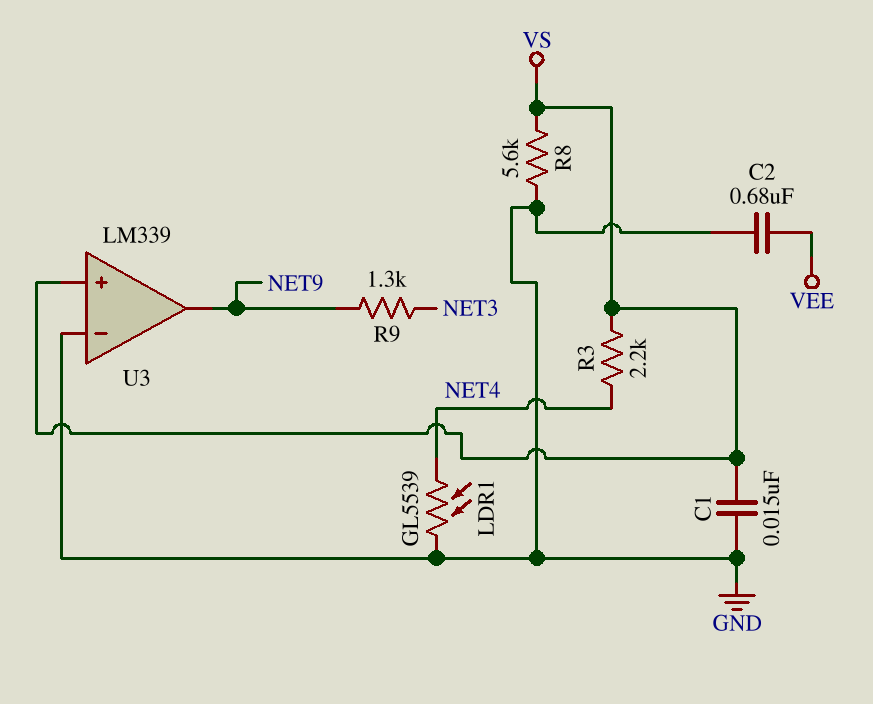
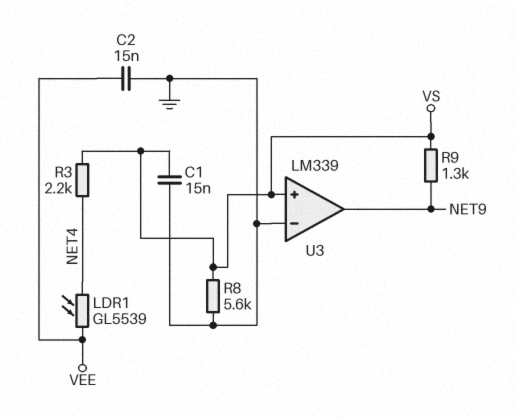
C2: 680nF (GND, VEE) -> 15nF (GND, VEE)
LDR1: GL5539 (GND, NET4) -> GL5539 (NET4, VEE)
R9: 1.3k (NET3, NET9) -> 1.3k (NET9, VS)

